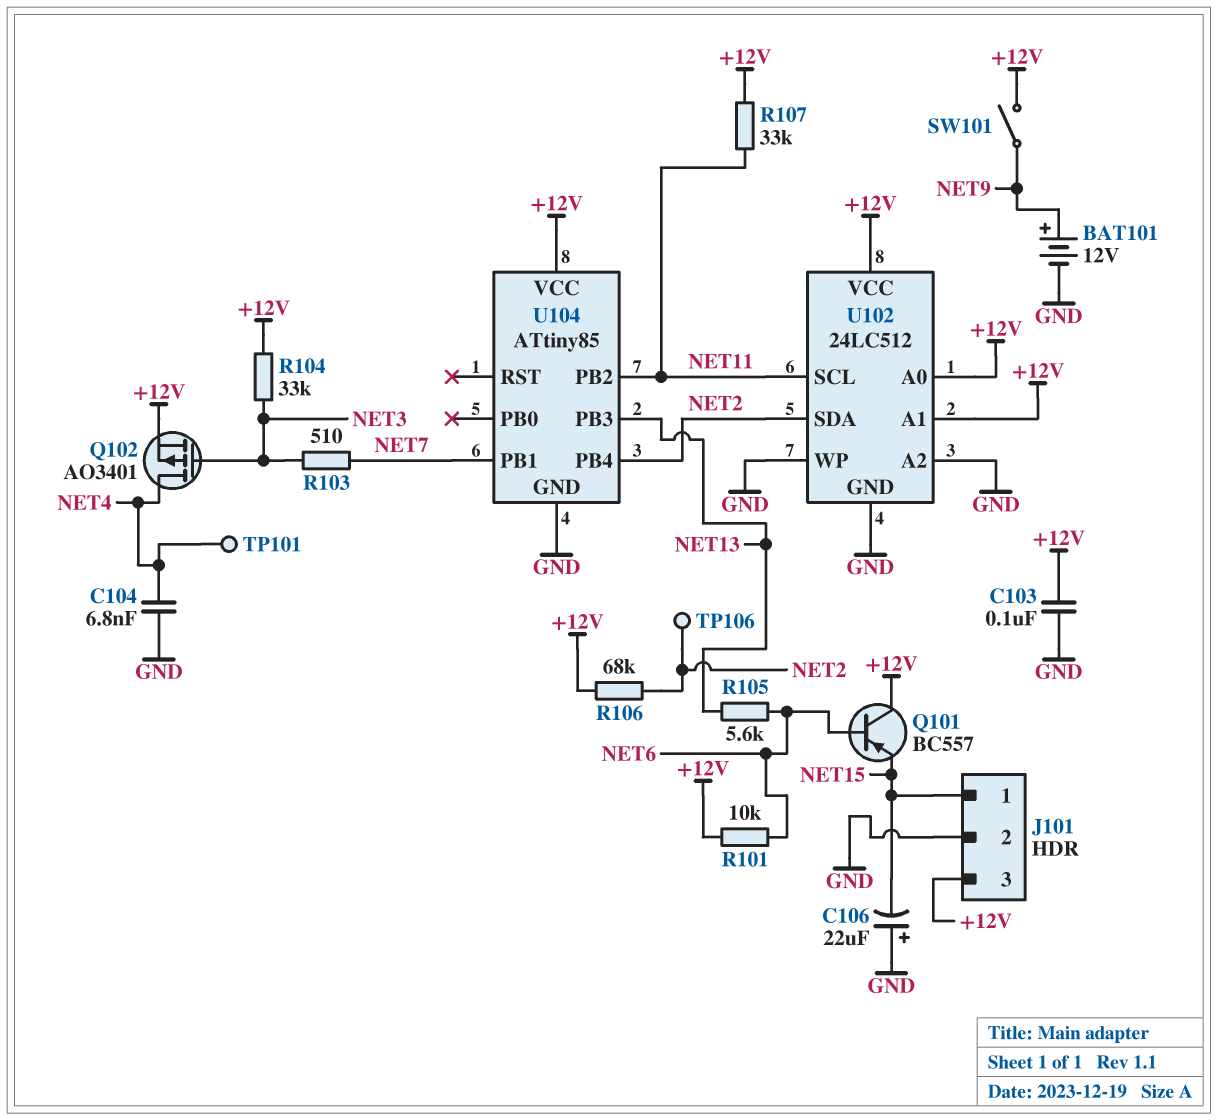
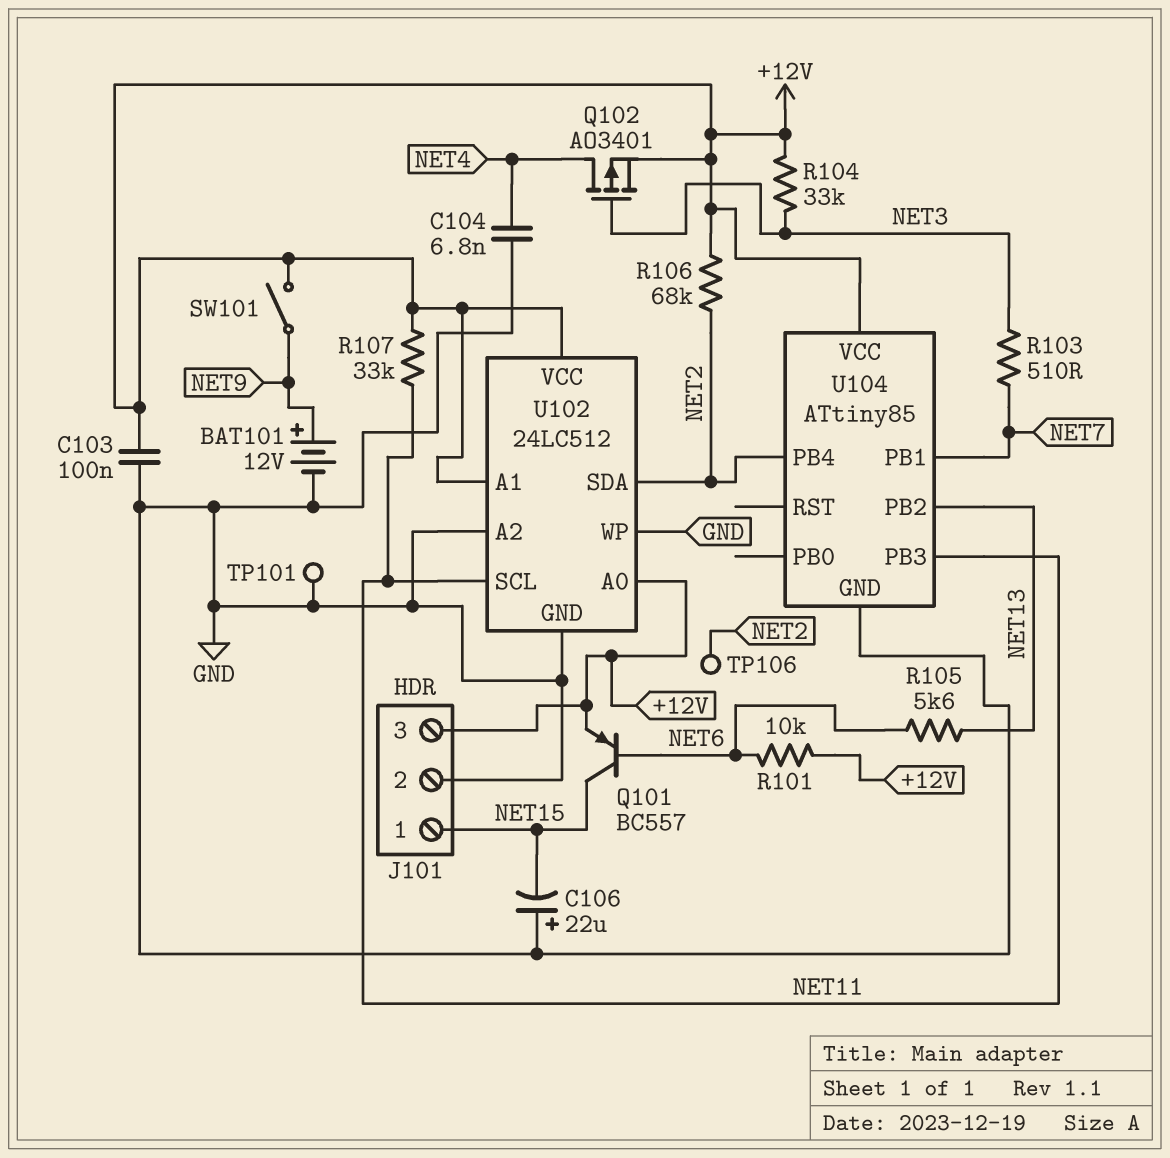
Q101: PNP BC557 (B NET6, C +12V, E NET15) -> PNP BC557 (B NET6, C NET15, E +12V)
TP101: test point (NET4) -> test point (GND)
U104 pin PB2: NET11 -> NET13
U104 pin PB3: NET13 -> NET11

